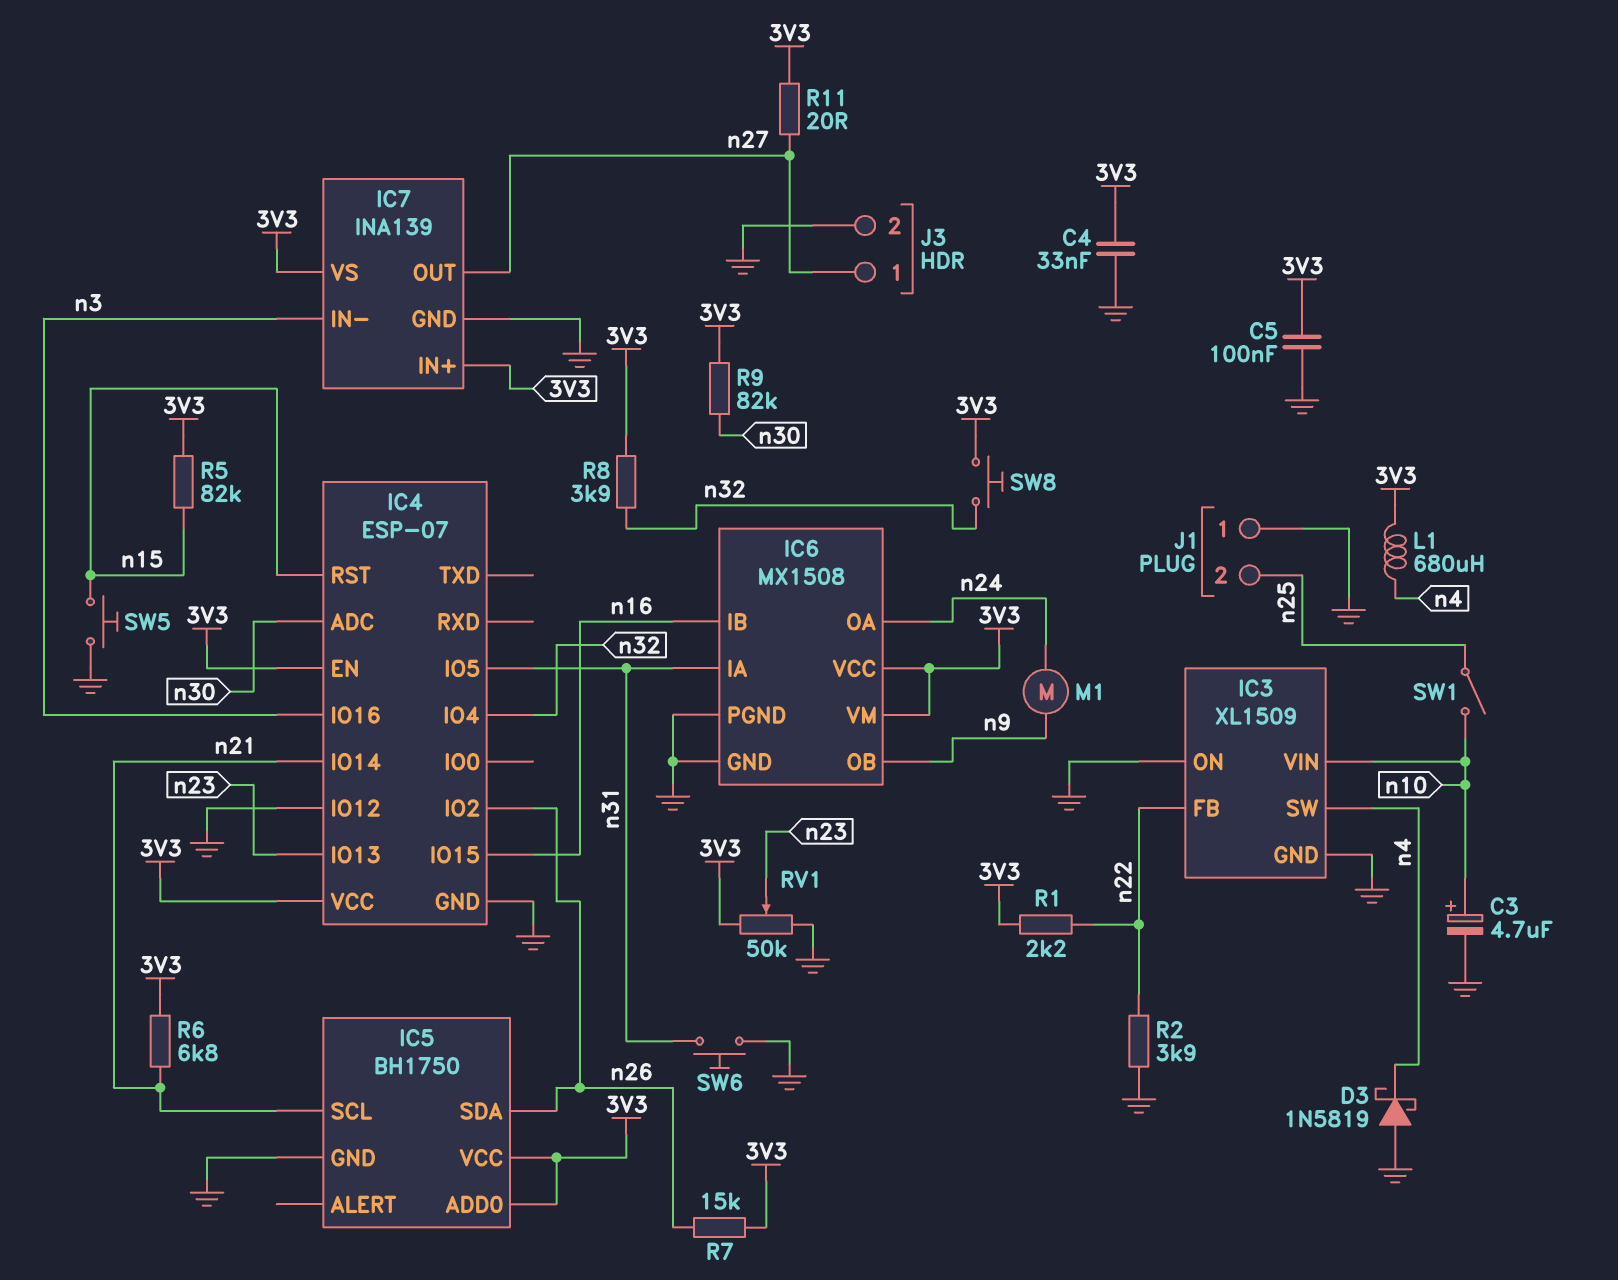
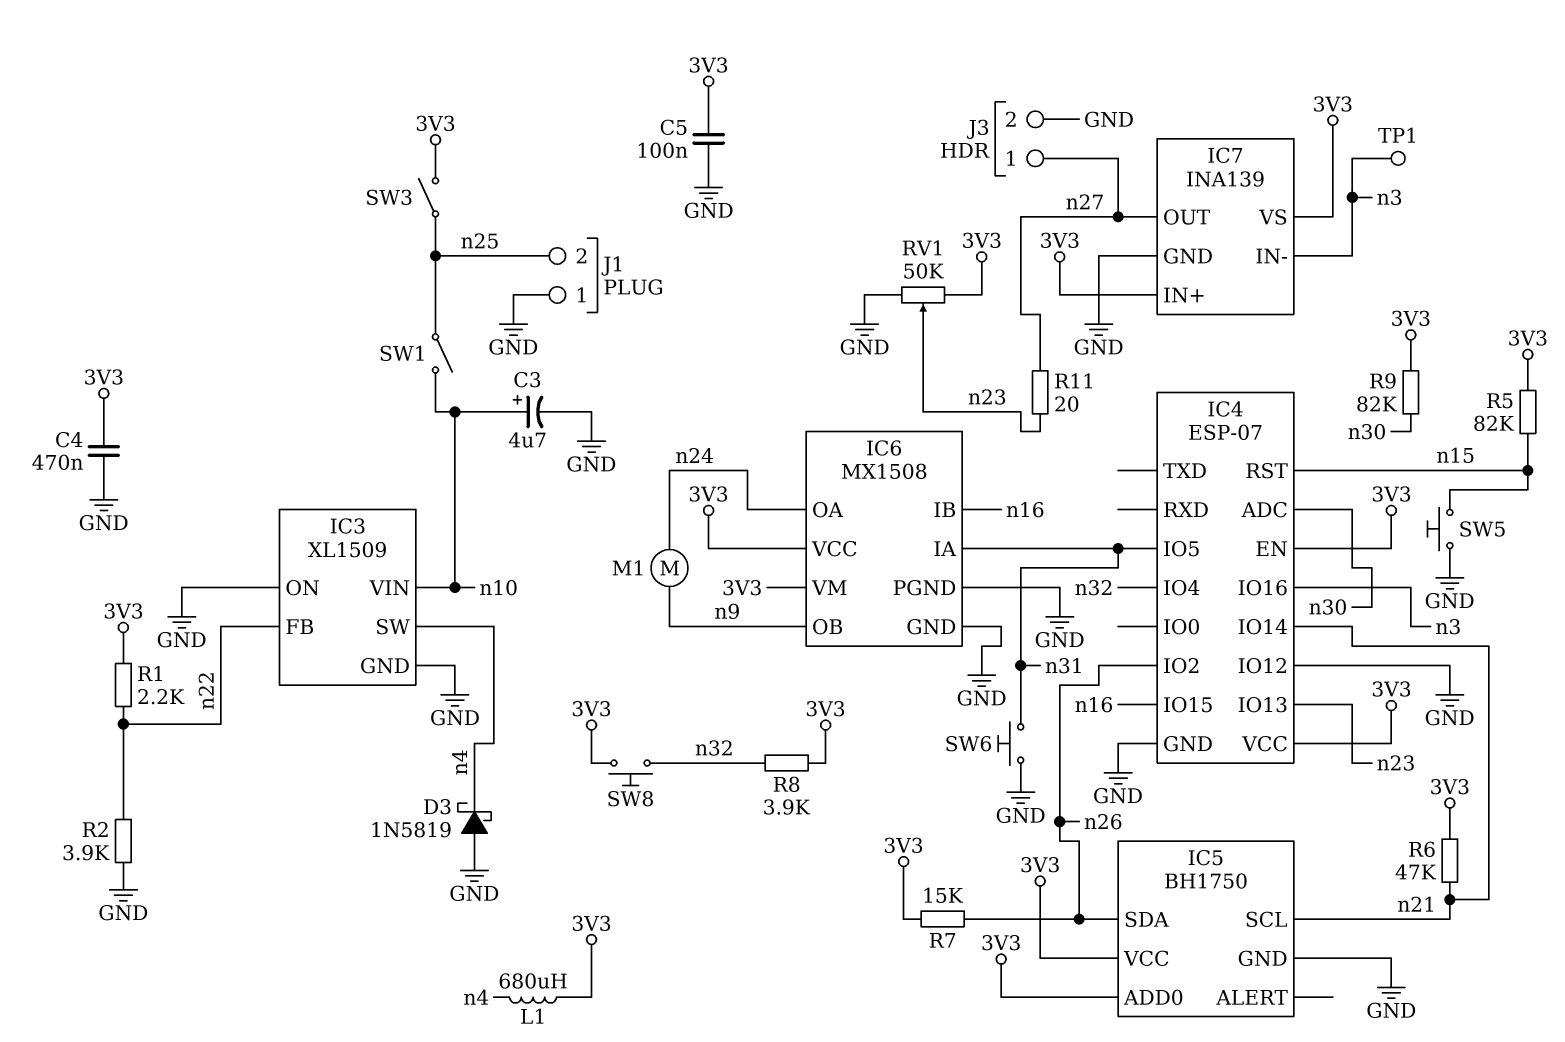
C4: 33nF (3V3, GND) -> 470nF (3V3, GND)
R6: 6.8k (3V3, n21) -> 47k (3V3, n21)
R11: 20 (3V3, n27) -> 20 (n23, n27)
SW3: none -> switch (3V3, n25)
TP1: none -> test point (n3)

